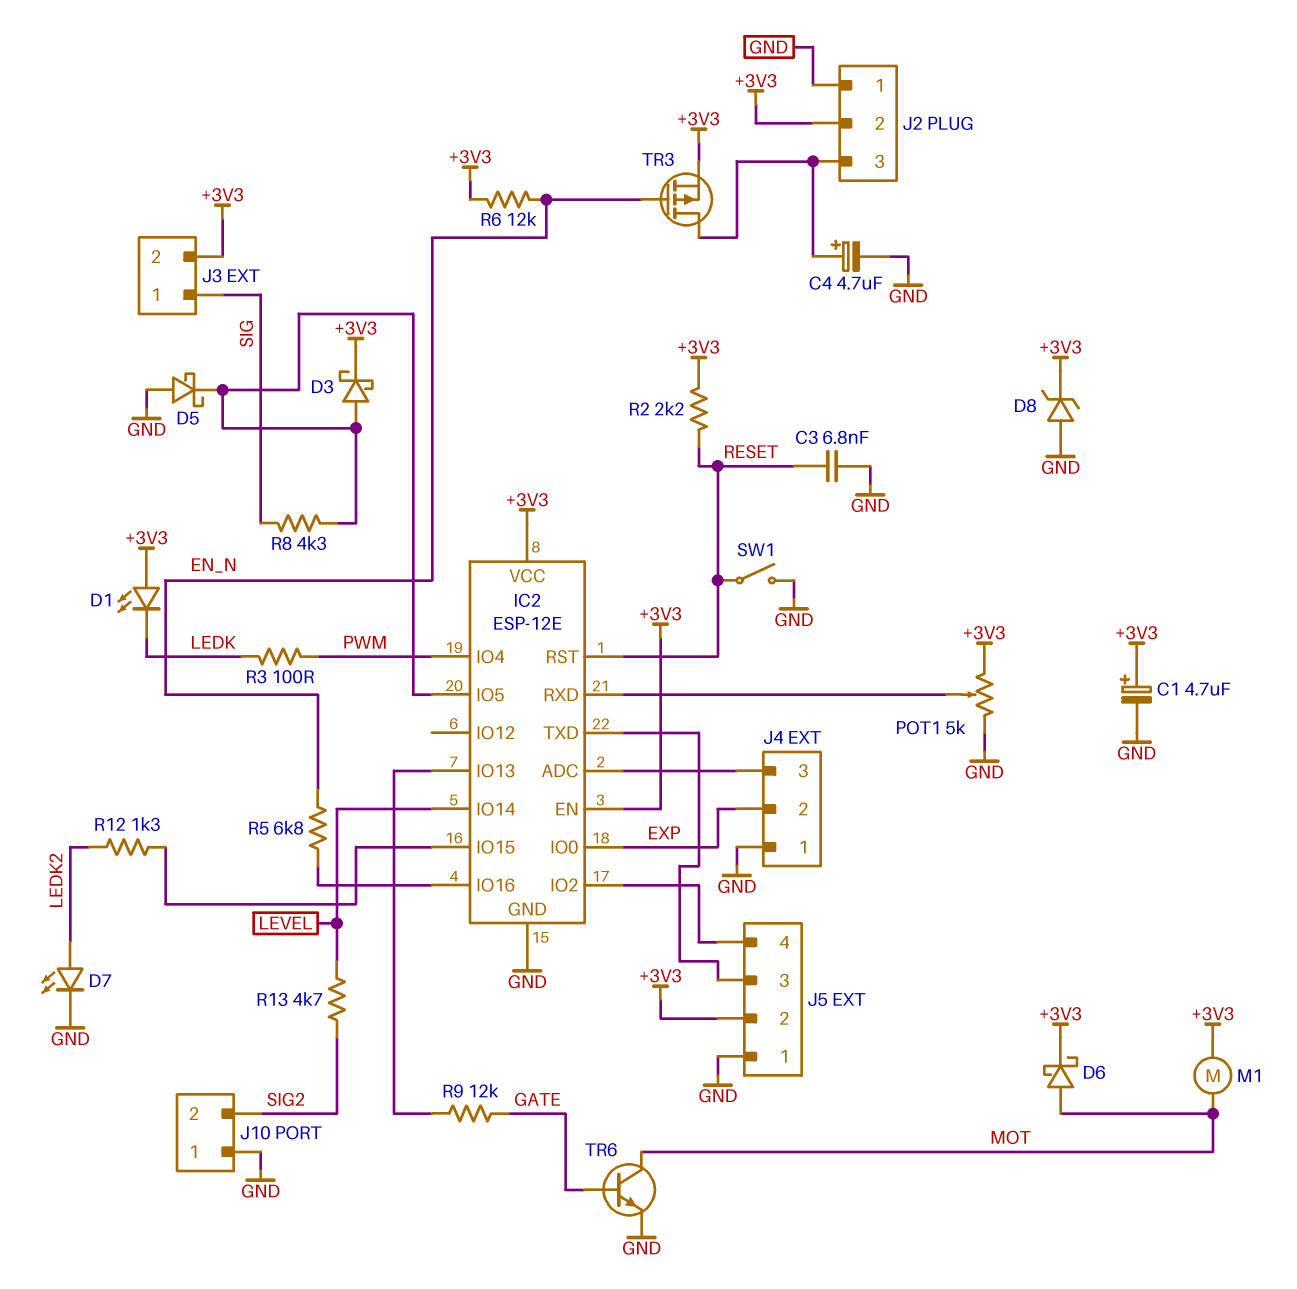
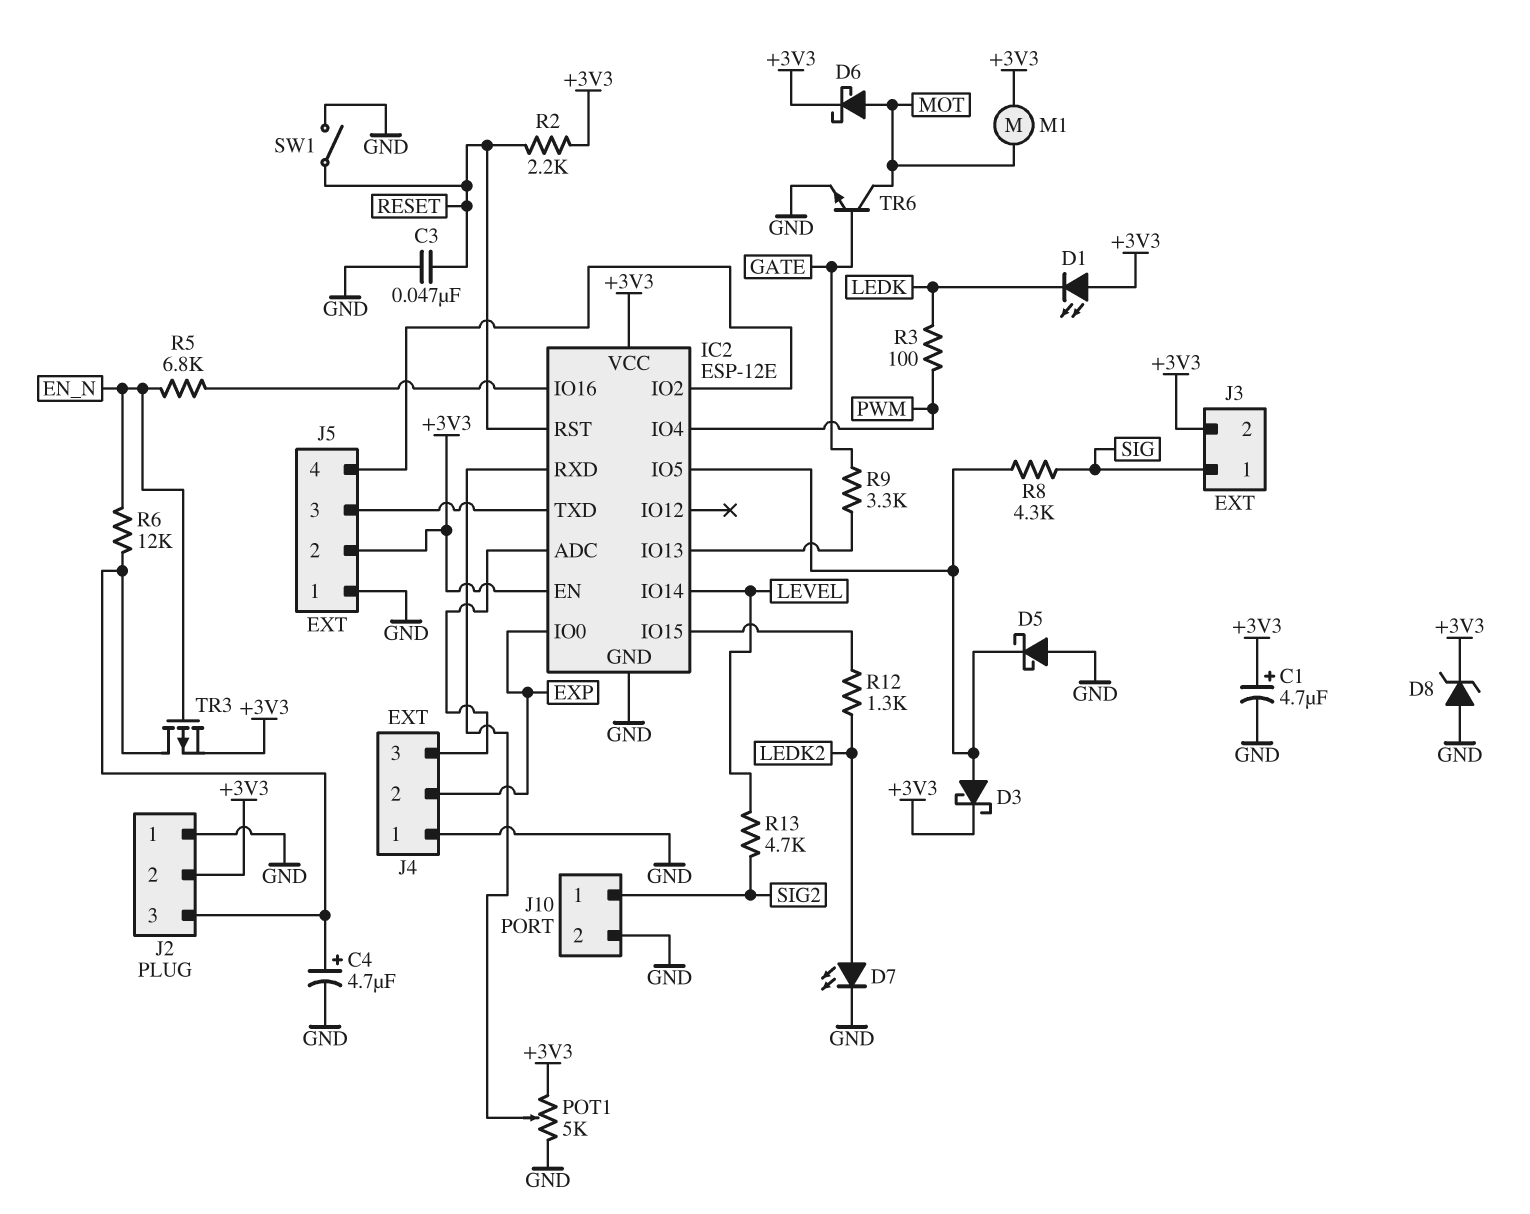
C3: 6.8nF (GND, RESET) -> 47nF (GND, RESET)
J10 pin 1: GND -> SIG2
J10 pin 2: SIG2 -> GND
R6: 12k (+3V3, EN_N) -> 12k (EN_N, J2/3)
R9: 12k (GATE, IC2/IO13) -> 3.3k (GATE, IC2/IO13)

